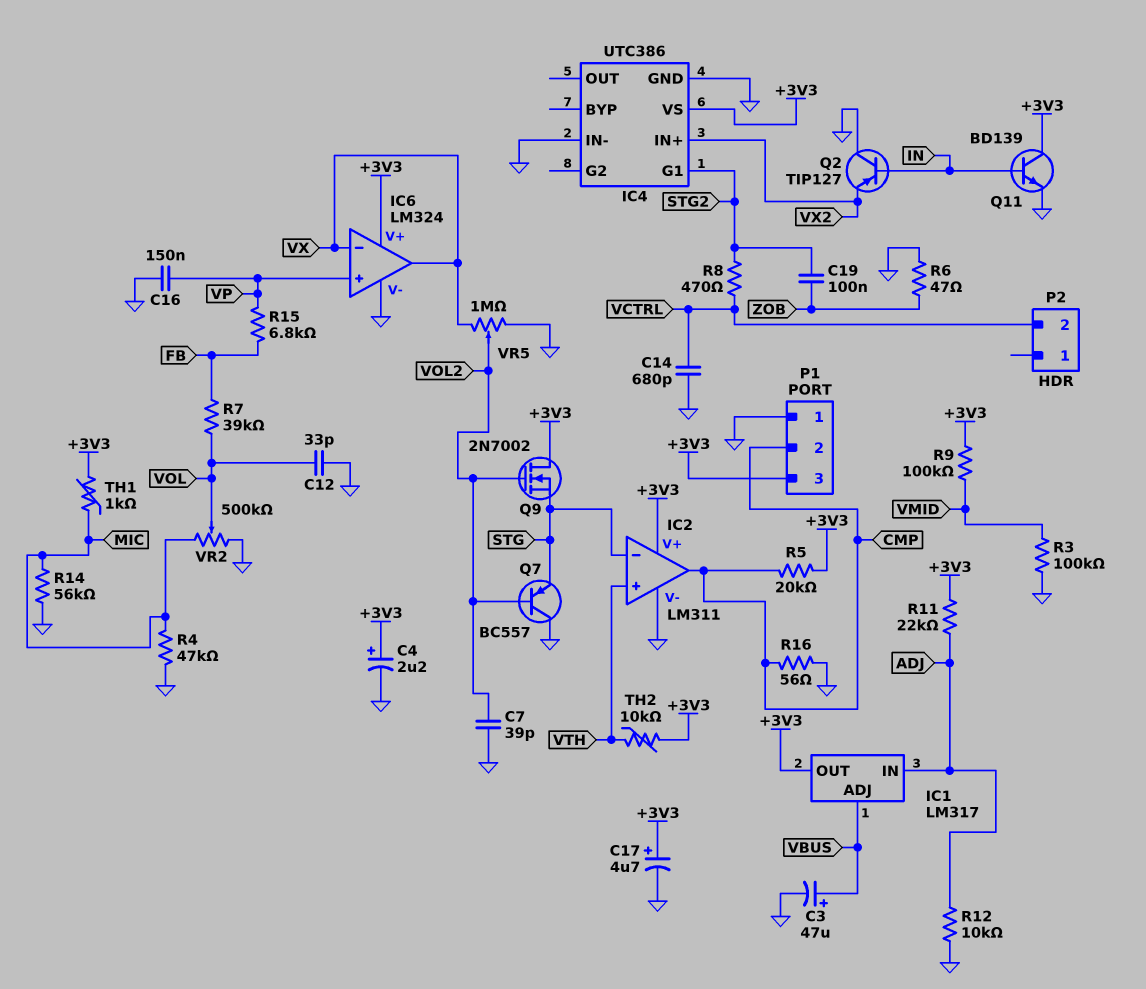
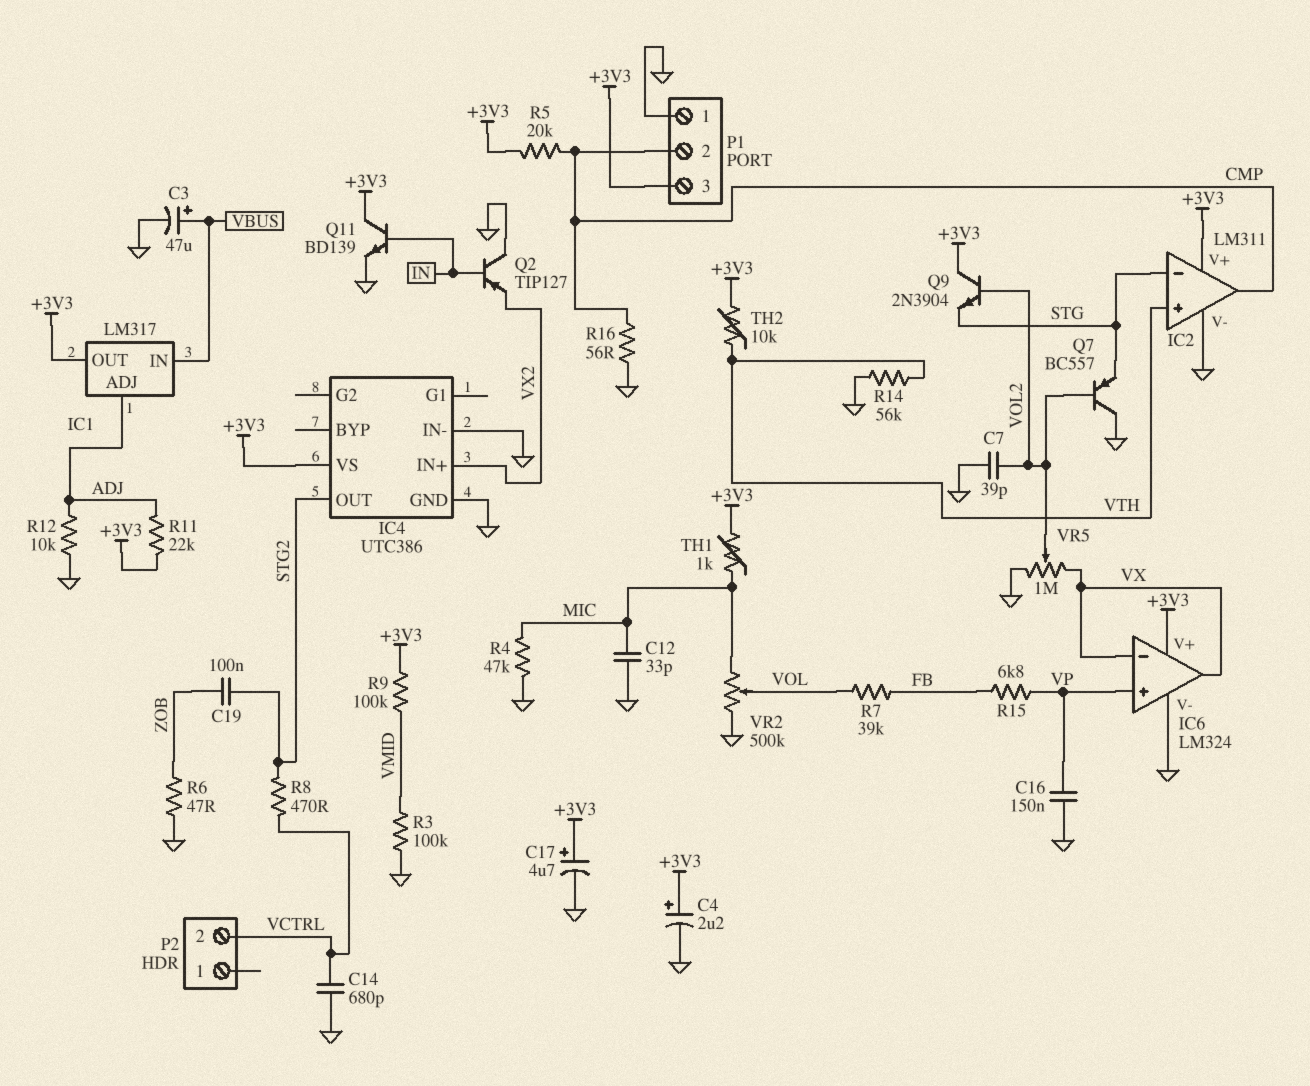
C12: 33pF (GND, VOL) -> 33pF (GND, MIC)
IC1 pin ADJ: VBUS -> ADJ
IC1 pin IN: ADJ -> VBUS
IC4 pin G1: STG2 -> none
IC4 pin OUT: none -> STG2
Q9: NMOS 2N7002 (G VOL2, D +3V3, S STG) -> NPN 2N3904 (B VOL2, C +3V3, E STG)
R14: 56k (GND, MIC) -> 56k (GND, VTH)

